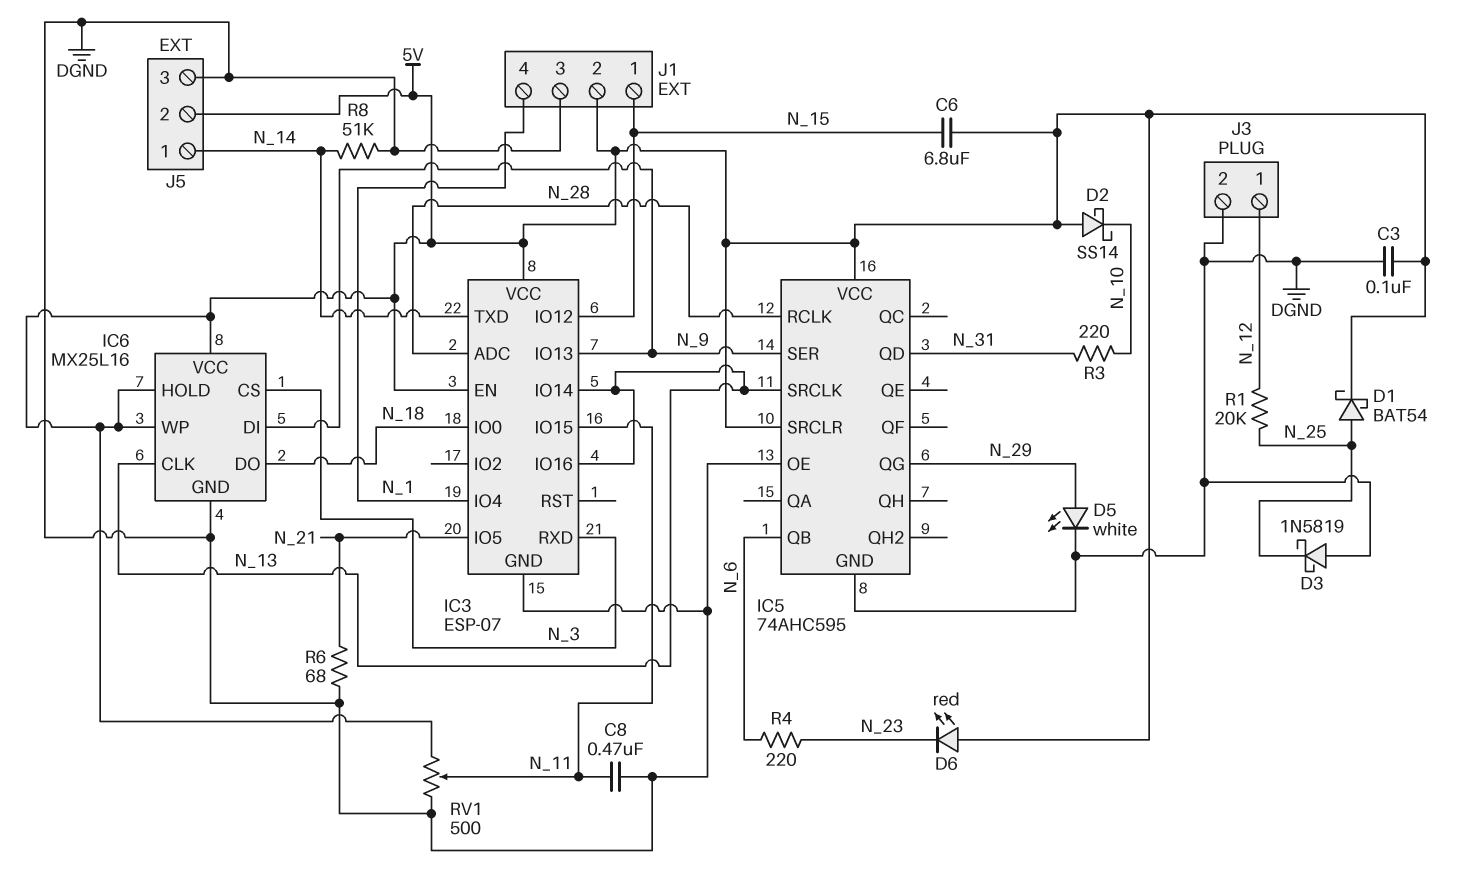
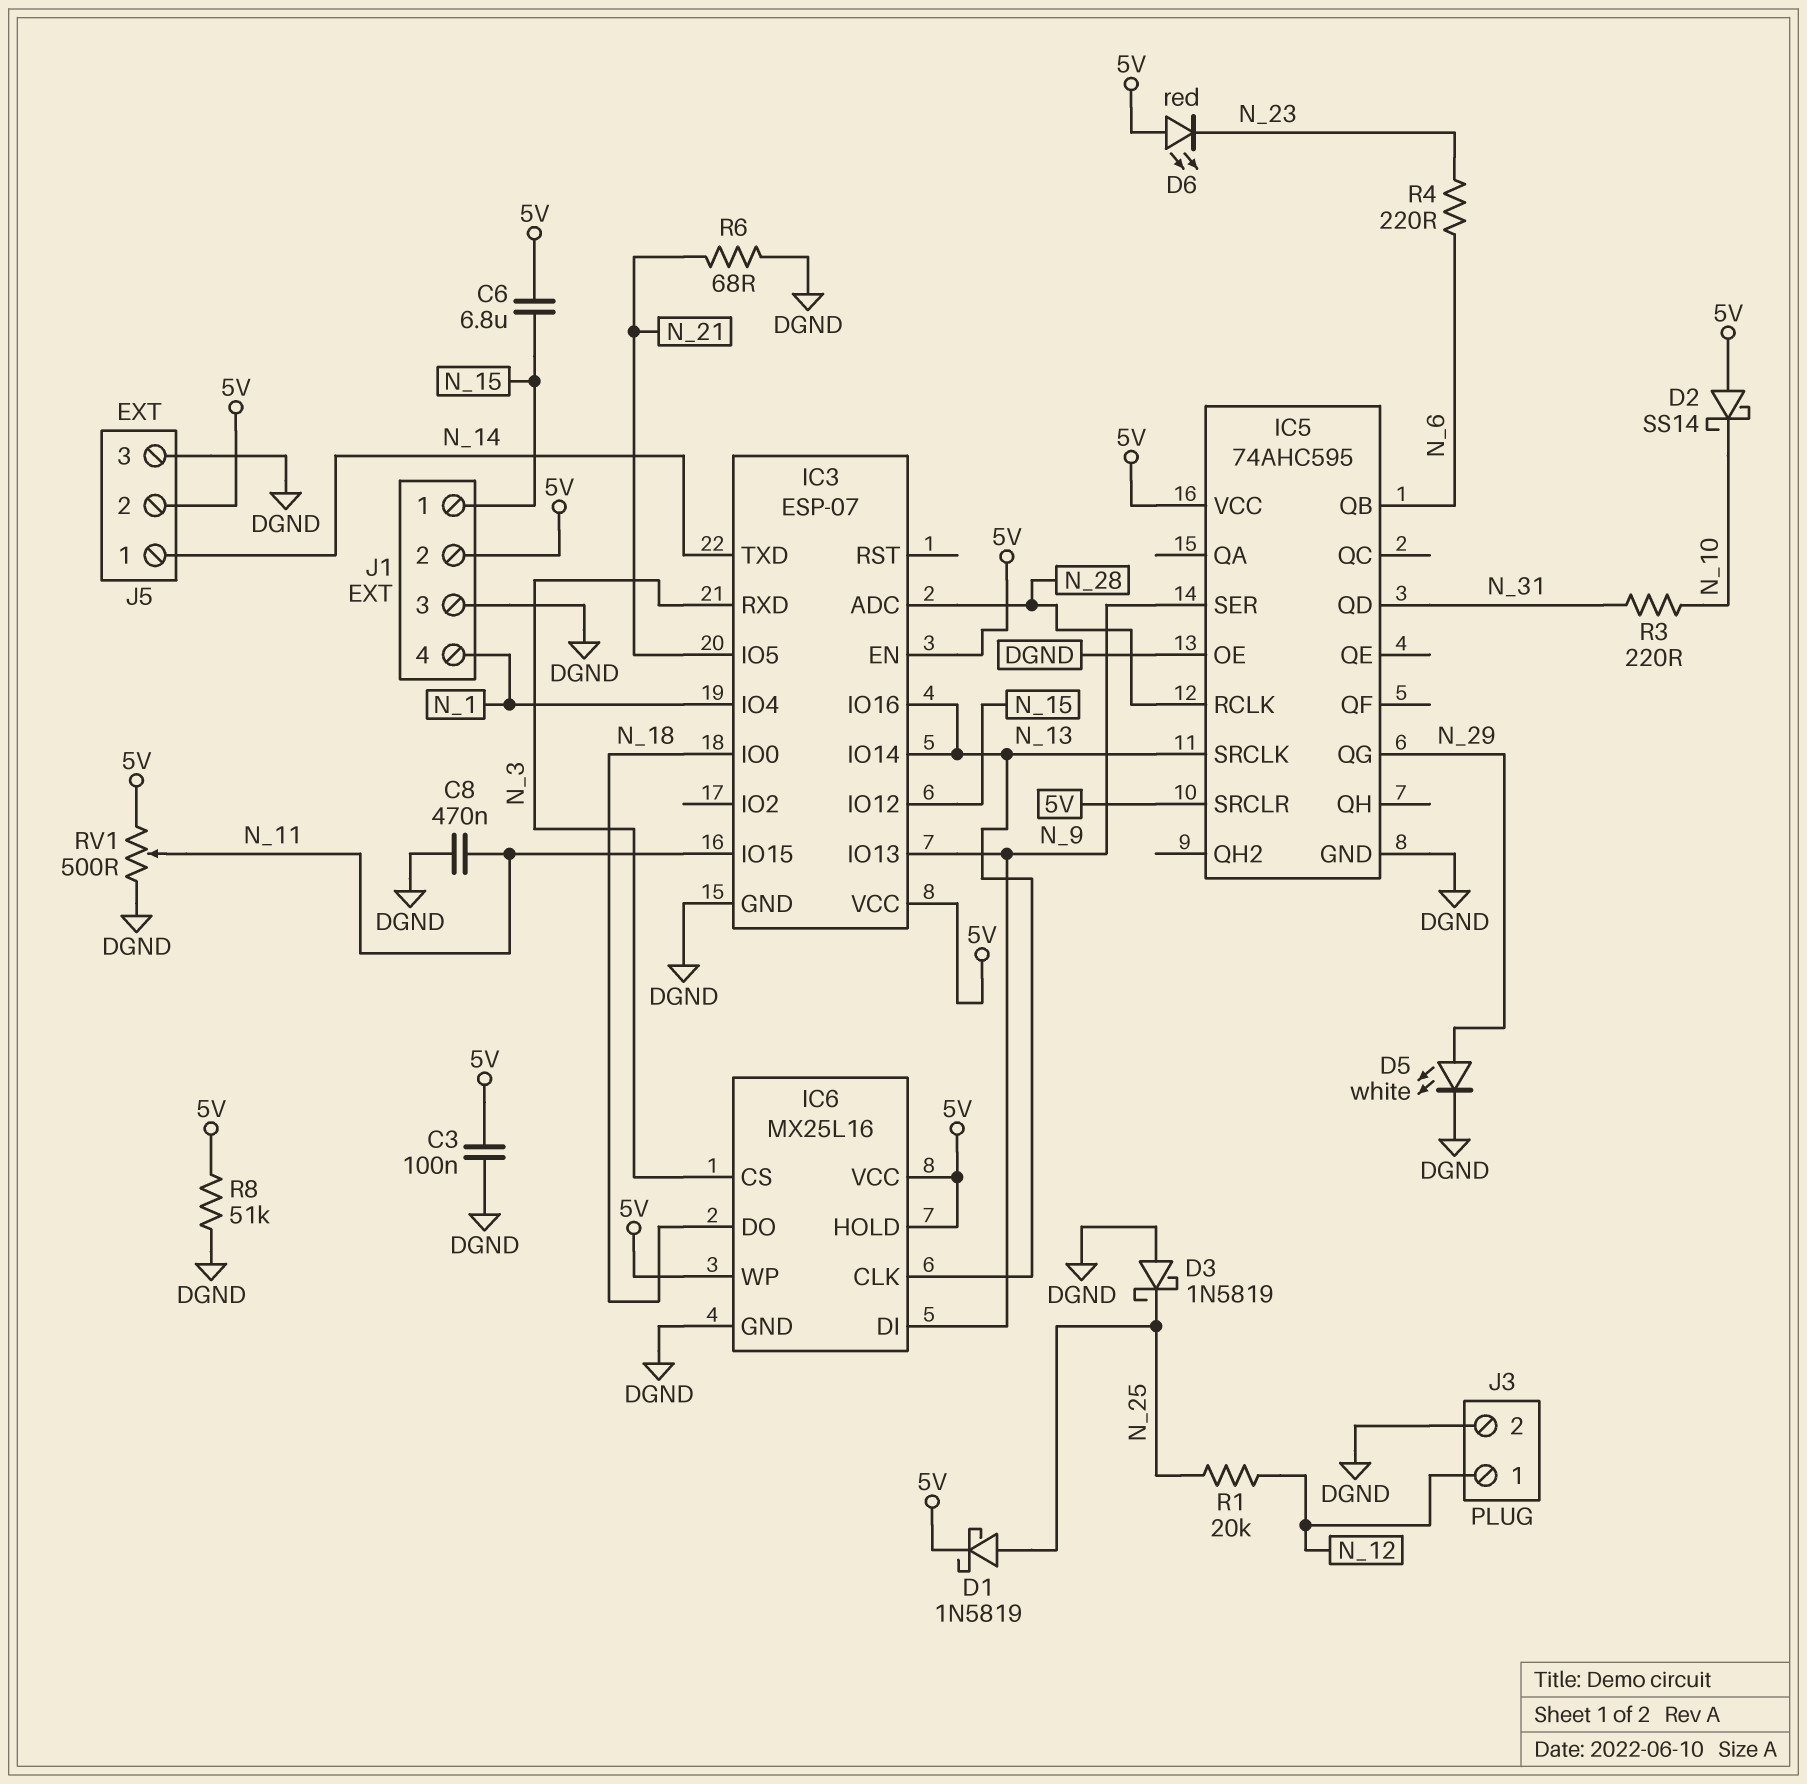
D1: schottky BAT54 (A N_25, K 5V) -> schottky 1N5819 (A N_25, K 5V)
R8: 51k (DGND, N_14) -> 51k (5V, DGND)

